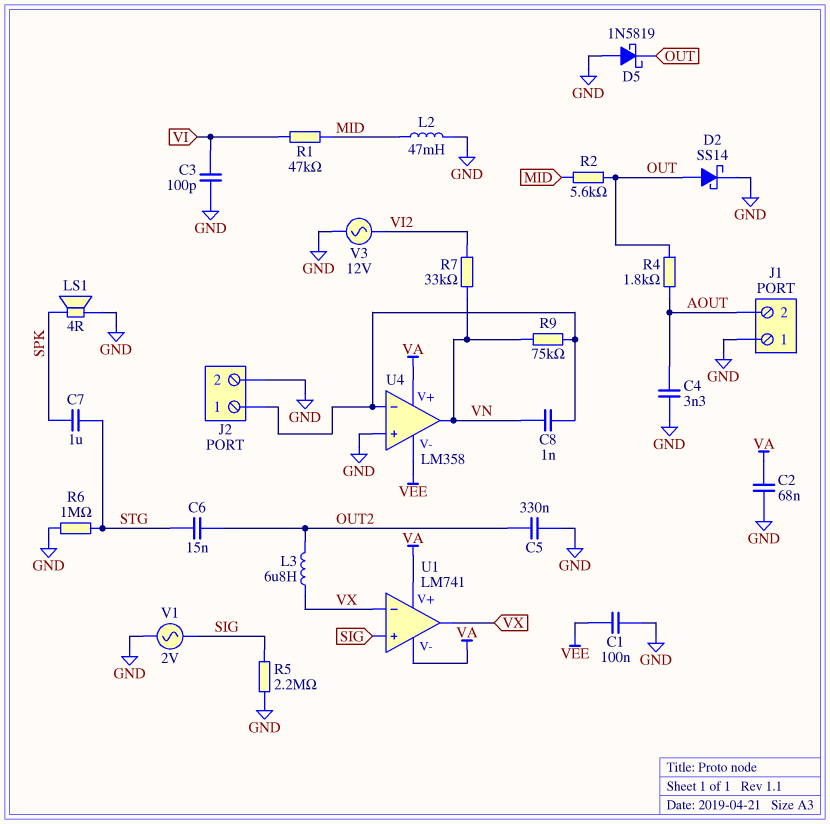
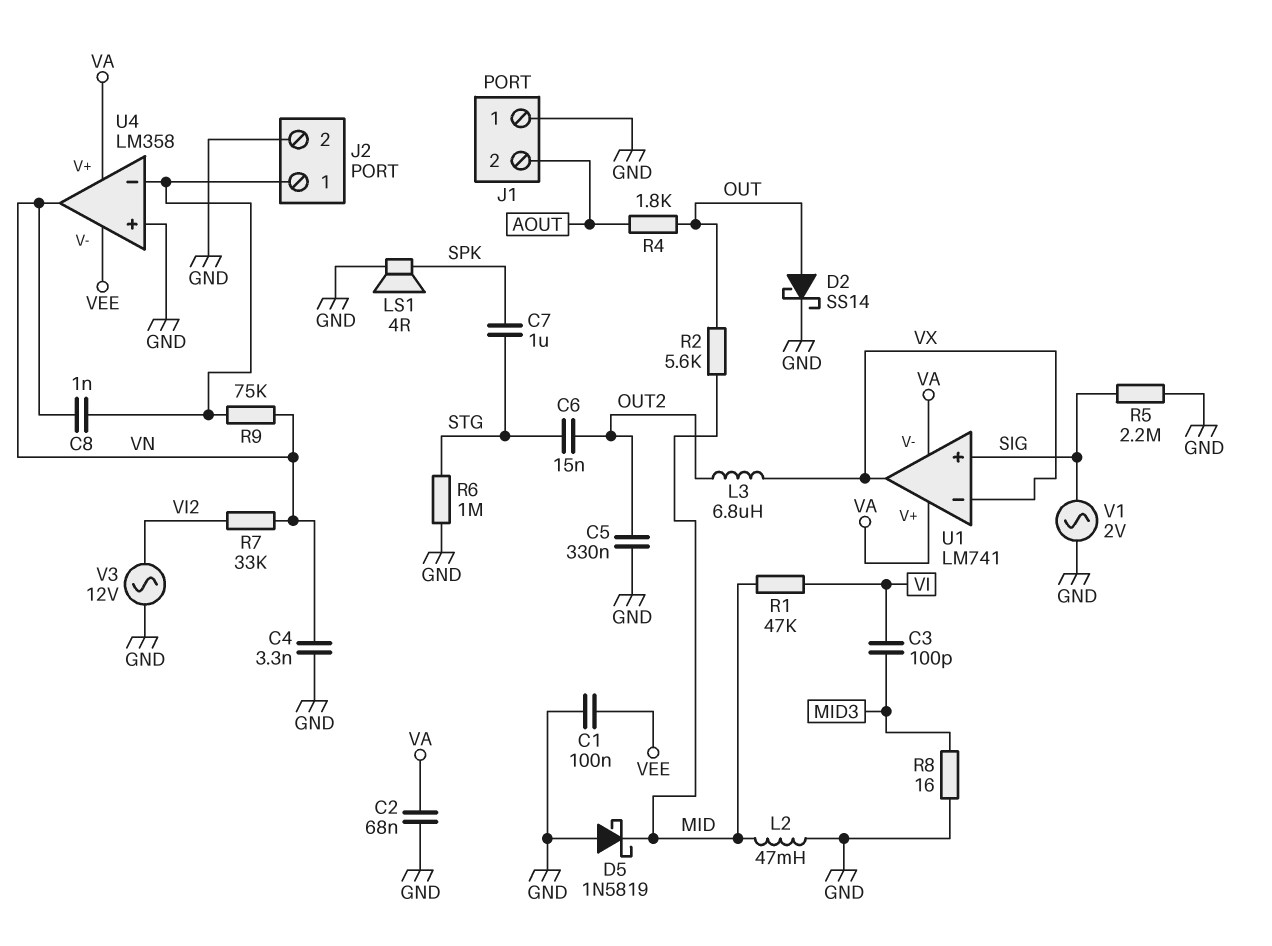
C3: 100pF (GND, VI) -> 100pF (MID3, VI)
C4: 3.3nF (AOUT, GND) -> 3.3nF (GND, VN)
D5: schottky 1N5819 (A GND, K OUT) -> schottky 1N5819 (A GND, K MID)
R8: none -> 16 (GND, MID3)

